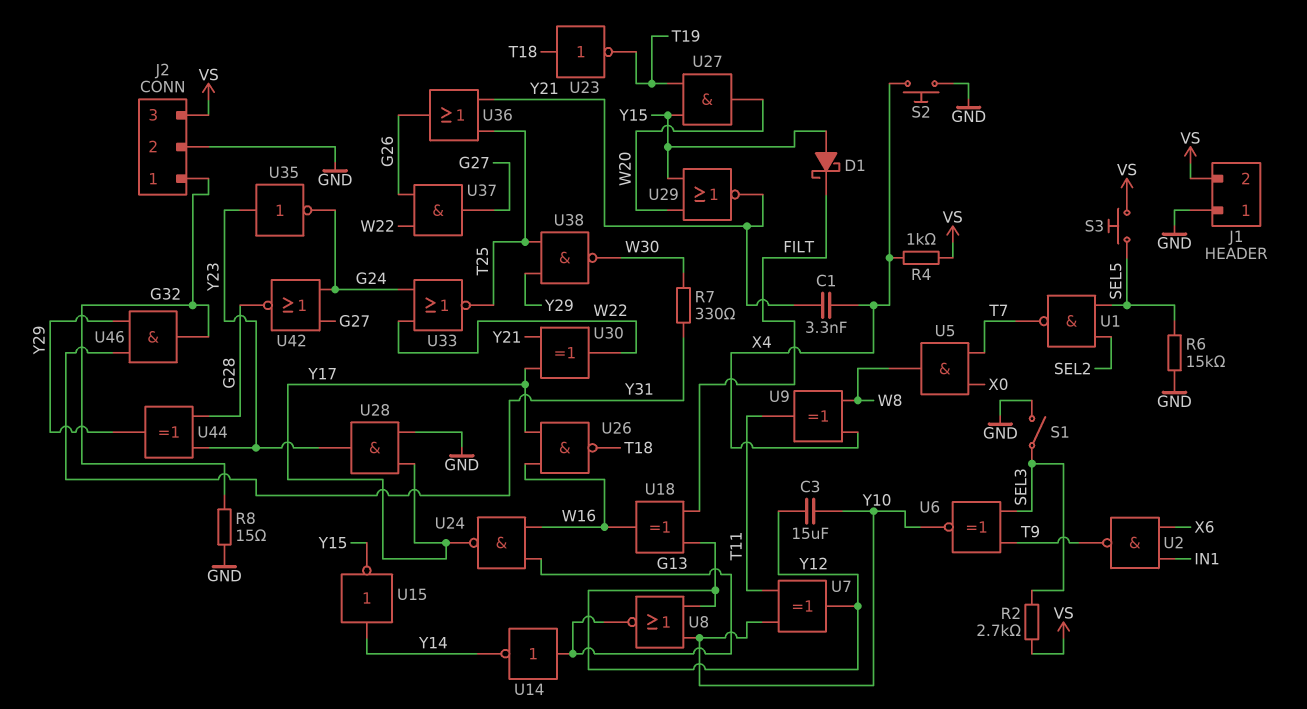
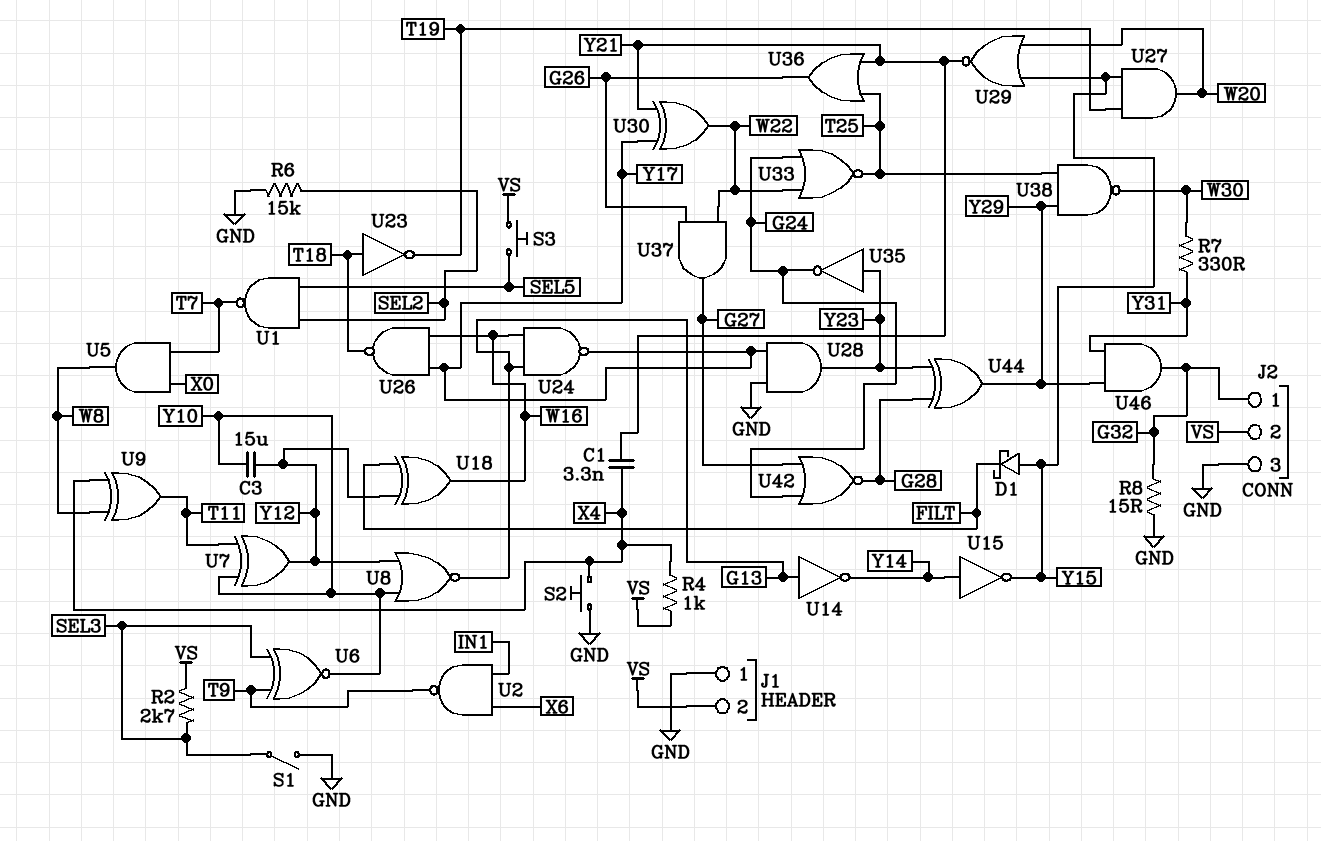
J2 pin 2: GND -> VS
J2 pin 3: VS -> GND
R6: 15k (GND, SEL5) -> 15k (GND, SEL2)

